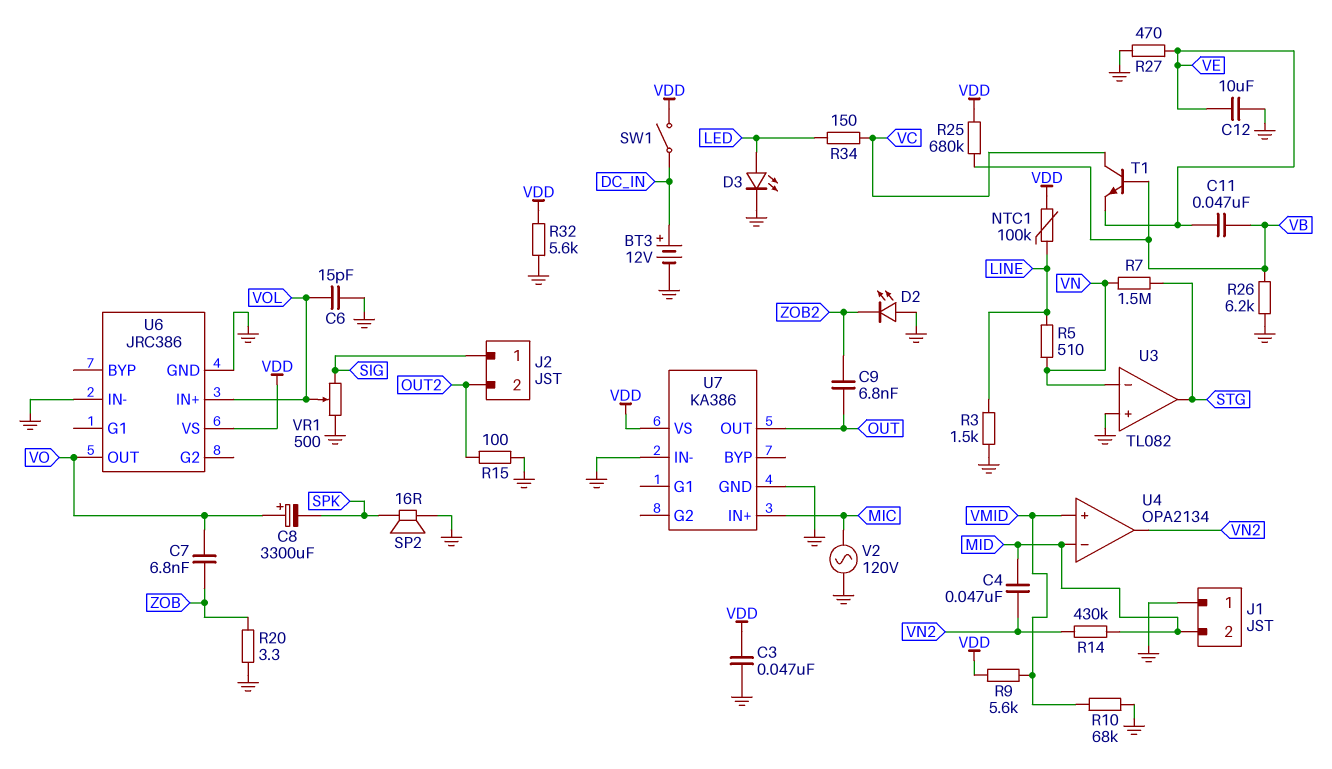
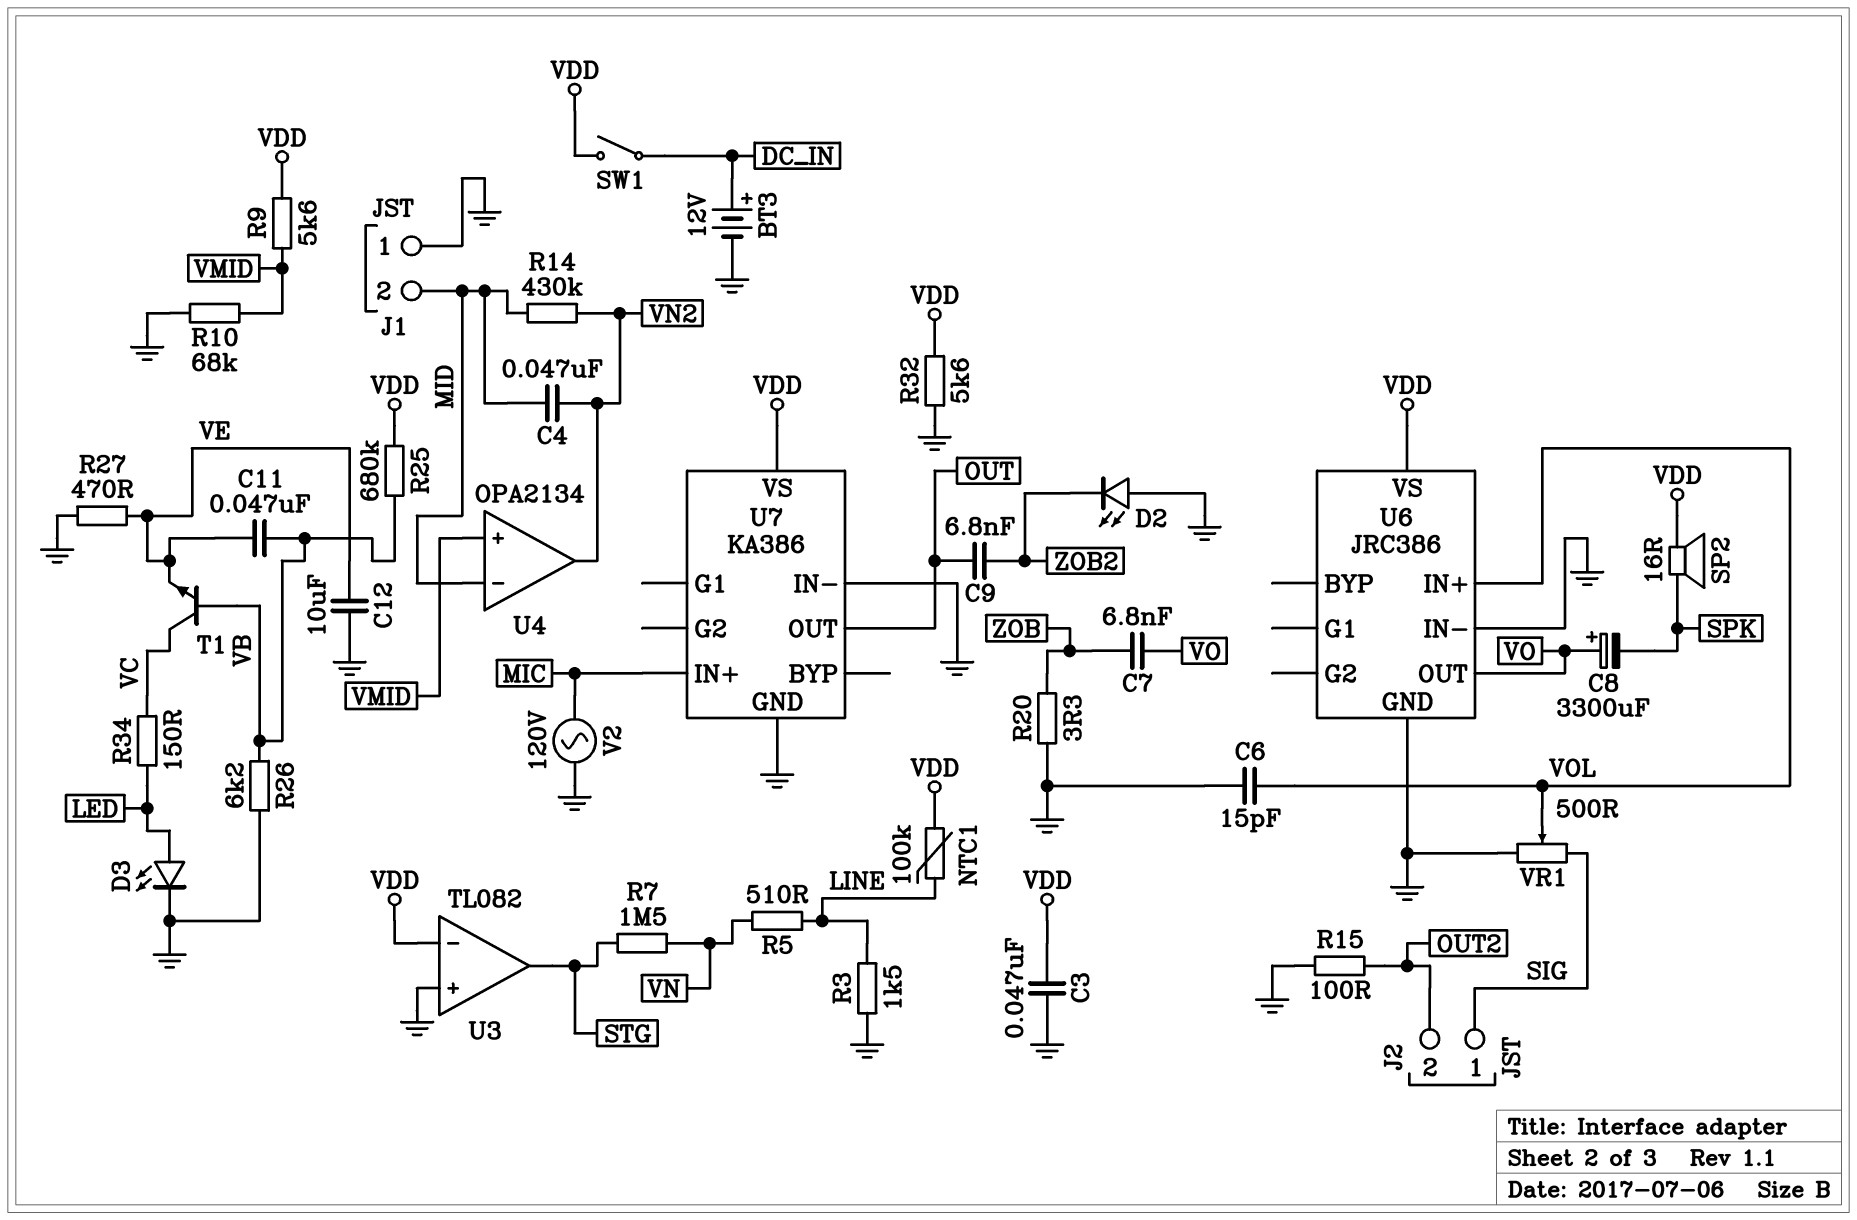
SP2: speaker 16R (GND, SPK) -> speaker 16R (SPK, VDD)
U3 pin in-: VN -> VDD

